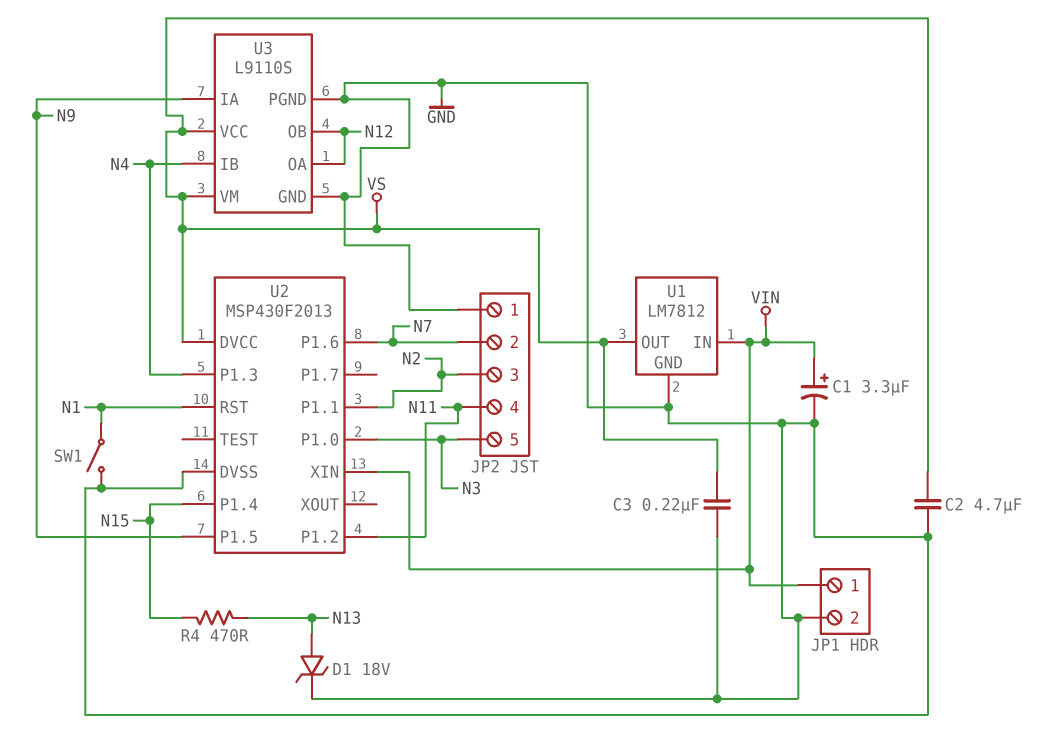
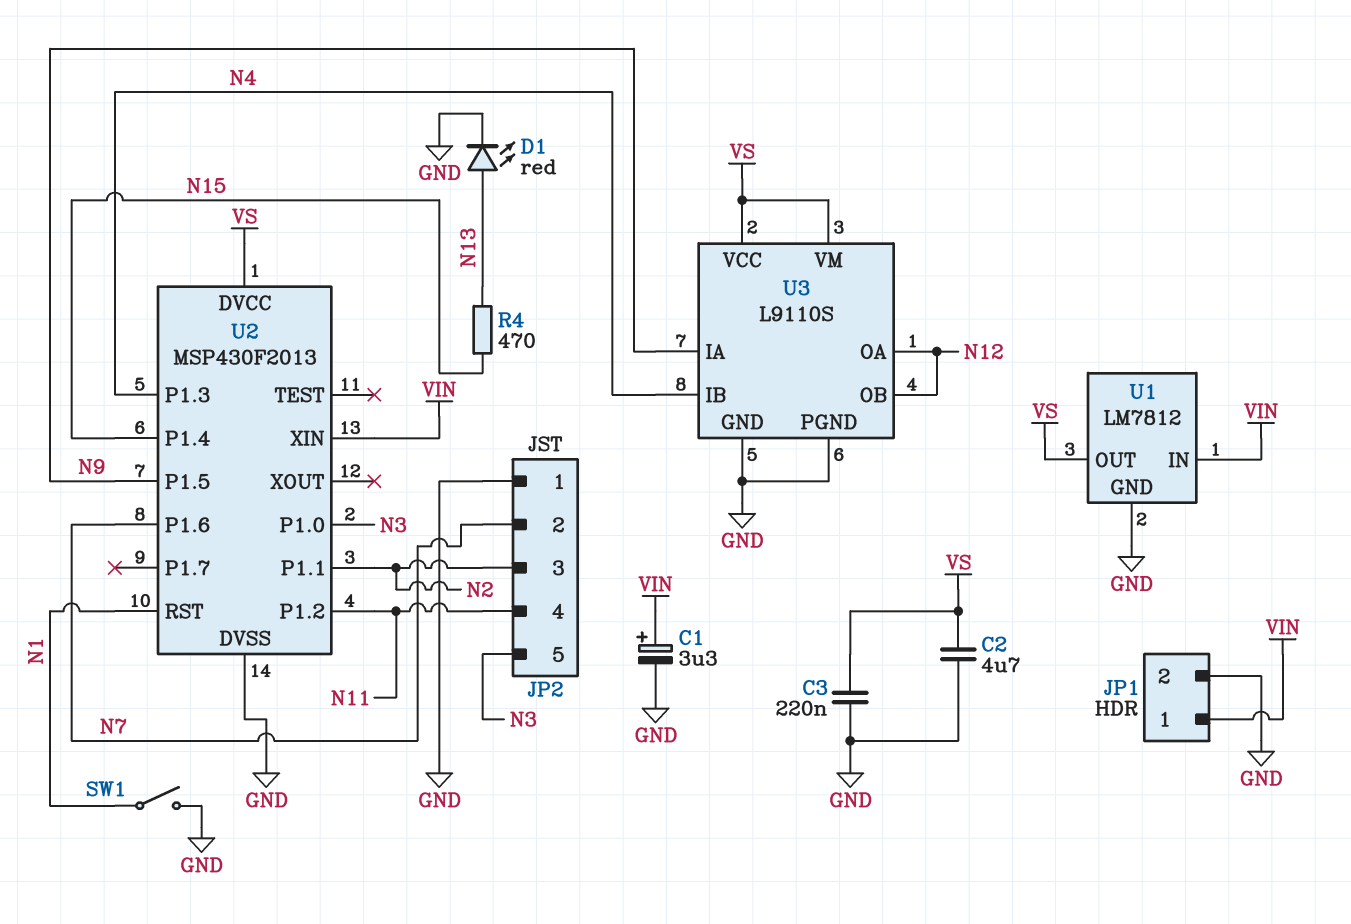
D1: zener 18V (A N13, K GND) -> LED red (A N13, K GND)

